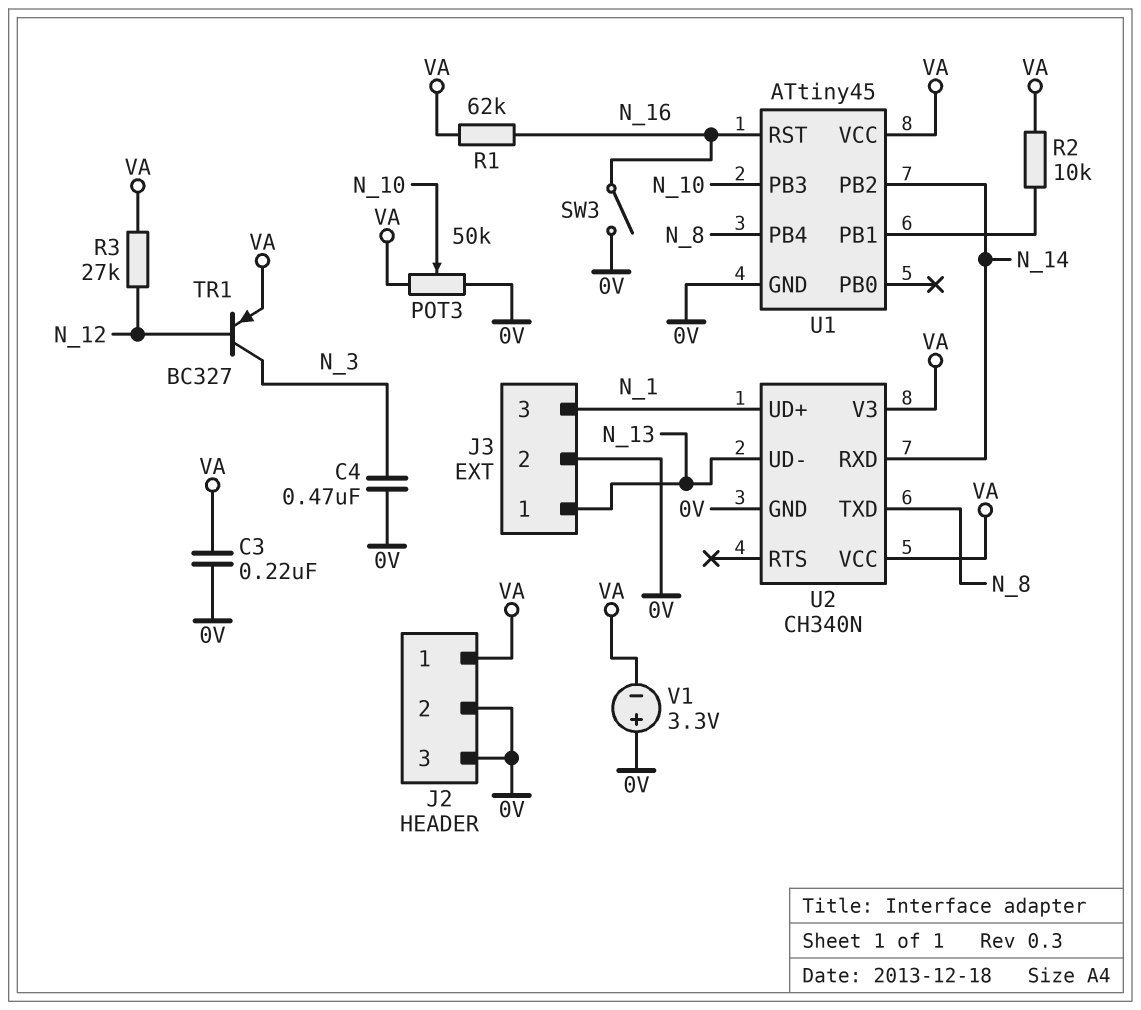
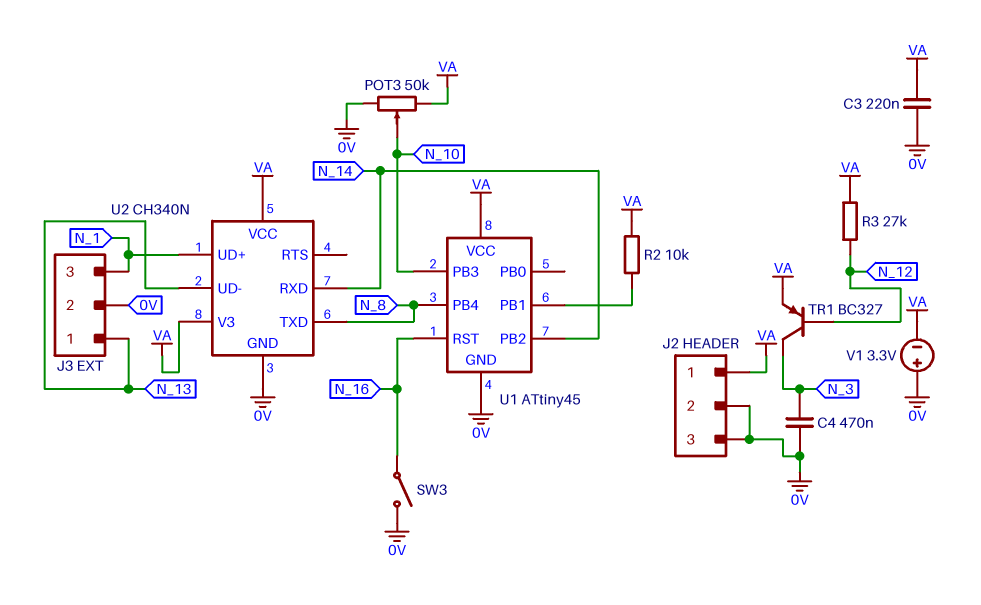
R1: 62k (N_16, VA) -> none

